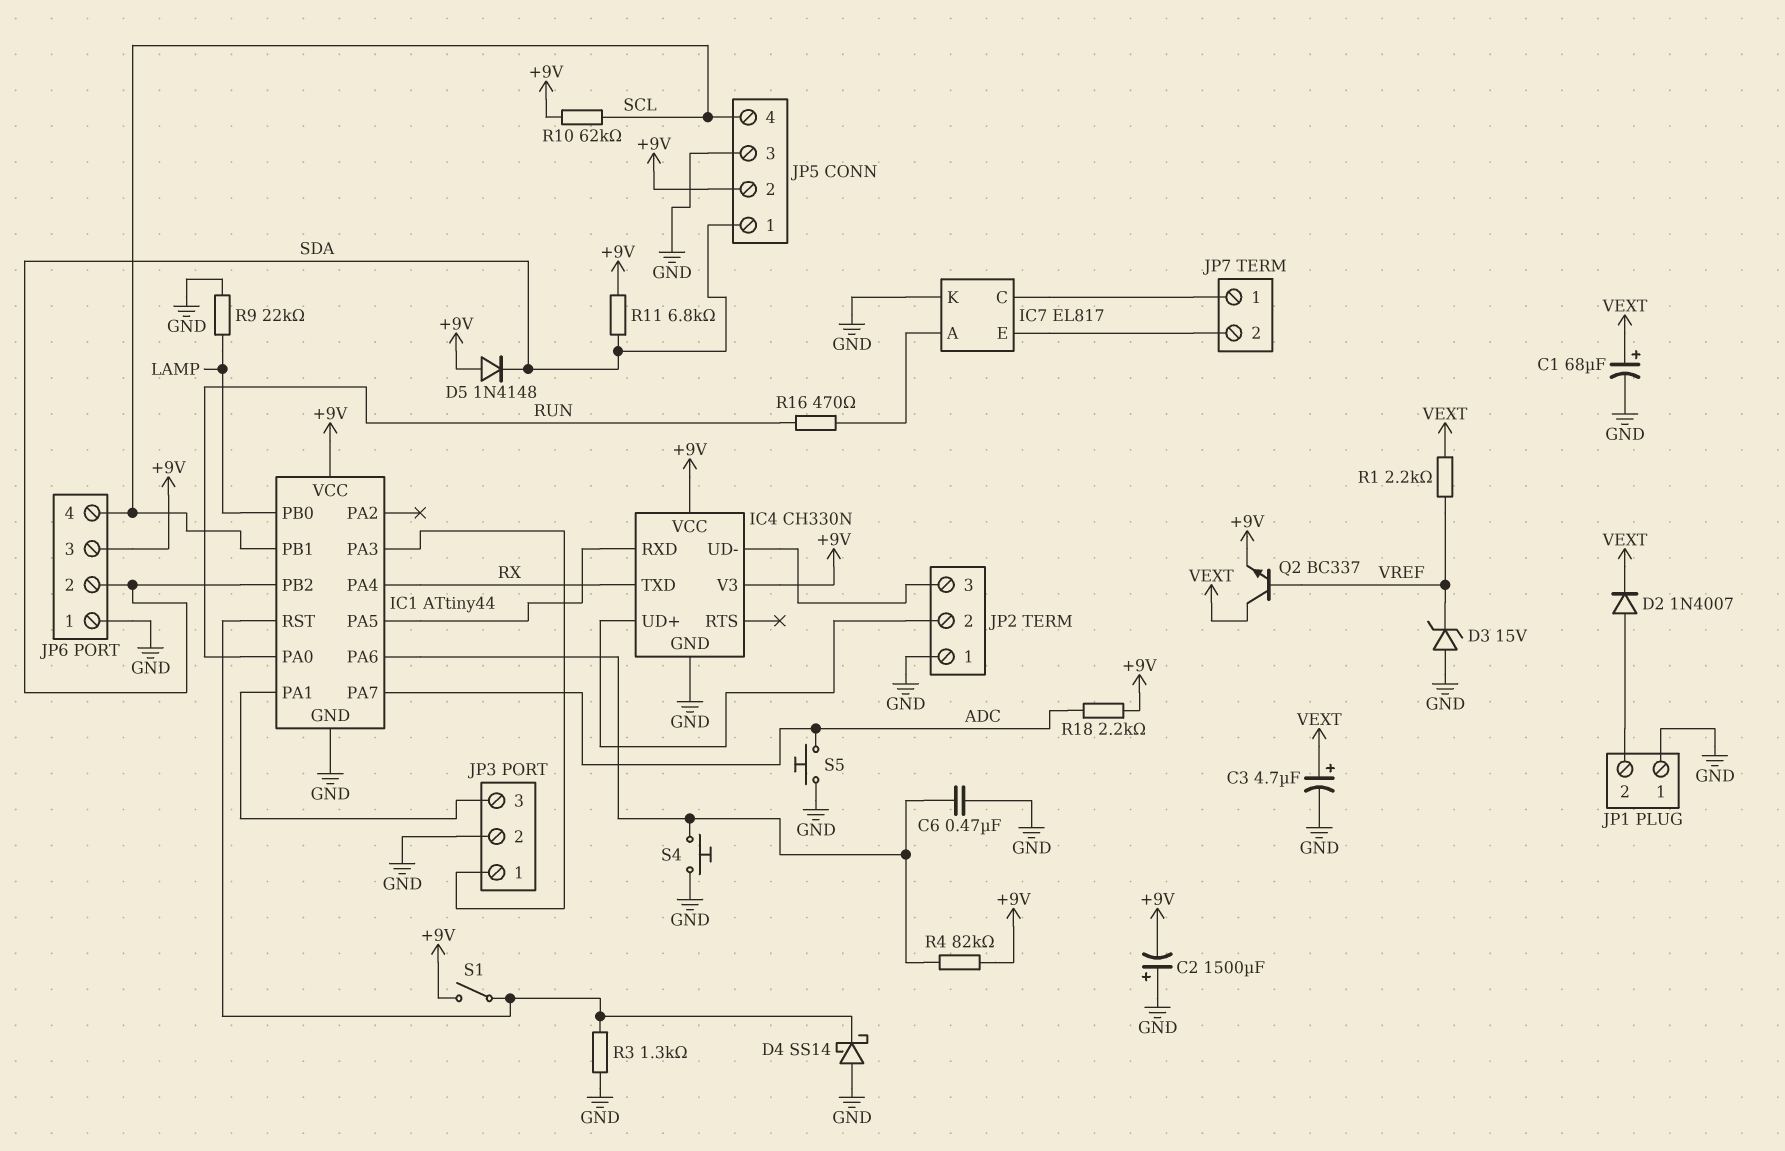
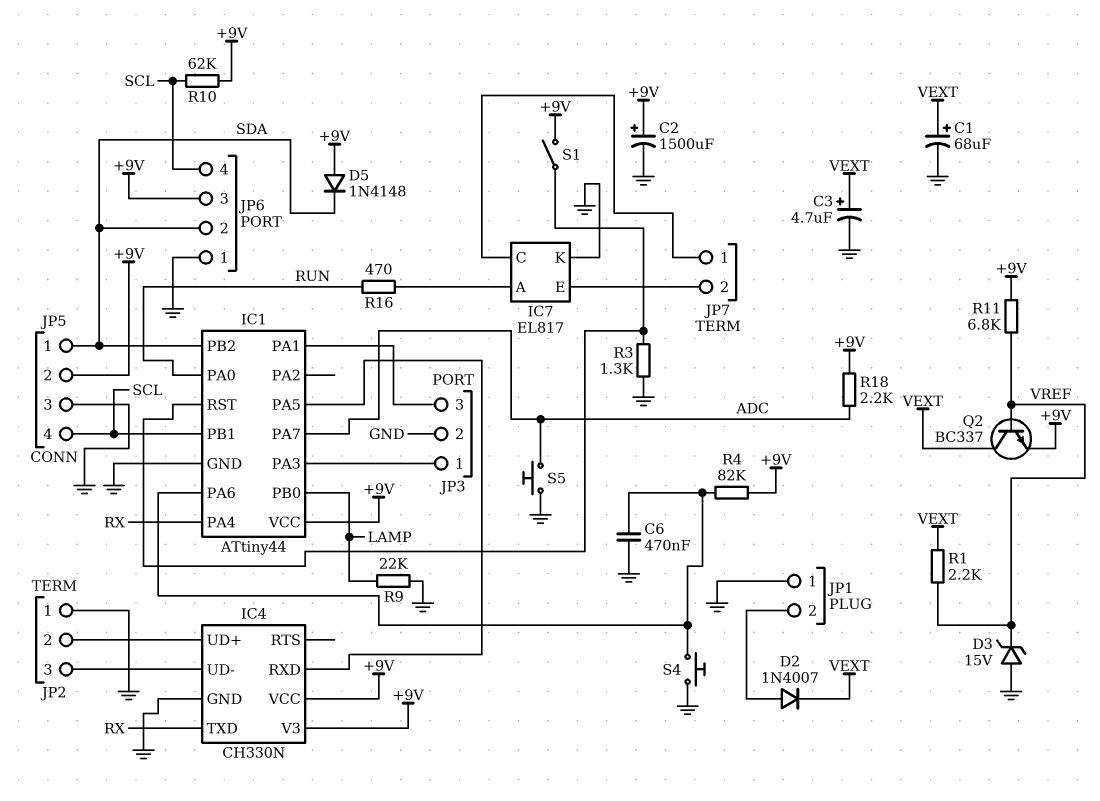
C2: 1500uF (plus GND, minus +9V) -> 1500uF (plus +9V, minus GND)
D4: schottky SS14 (A GND, K IC1/RST) -> none
R11: 6.8k (+9V, SDA) -> 6.8k (+9V, VREF)

